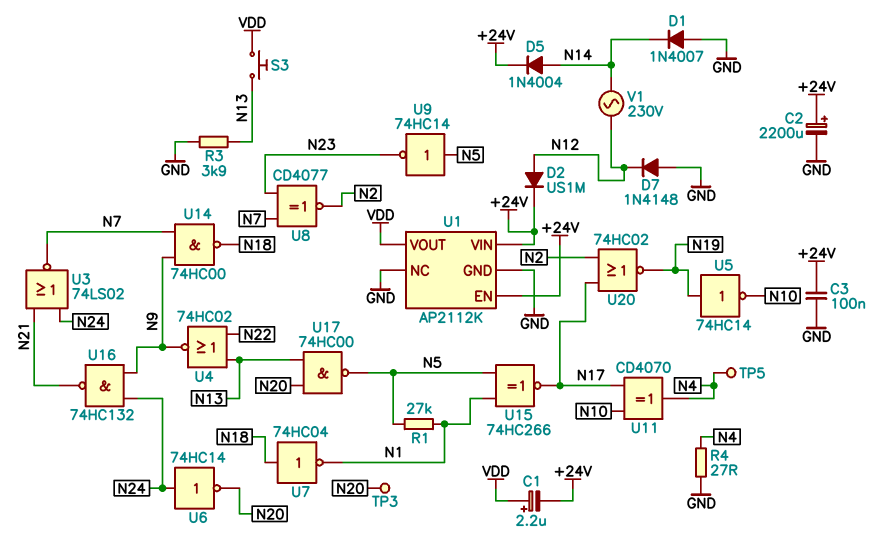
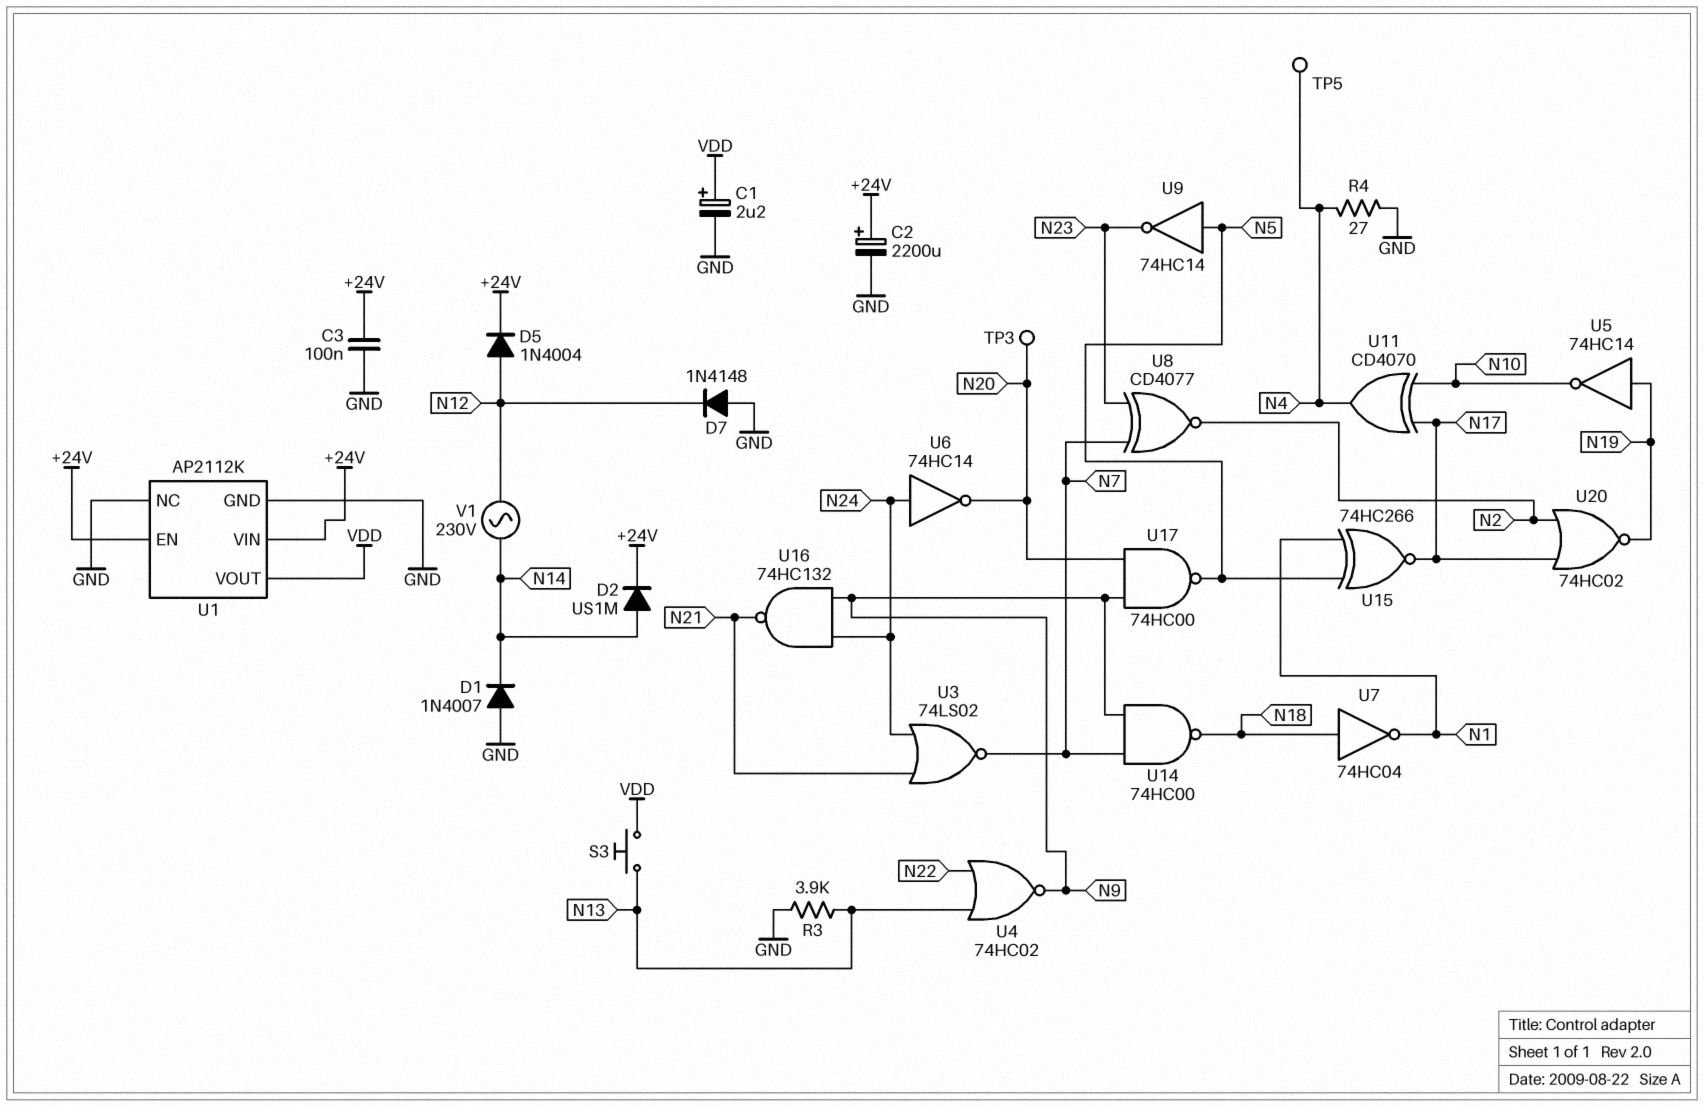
C1: 2.2uF (plus VDD, minus +24V) -> 2.2uF (plus VDD, minus GND)
D2: diode US1M (A N12, K +24V) -> diode US1M (A N14, K +24V)
D5: diode 1N4004 (A N14, K +24V) -> diode 1N4004 (A N12, K +24V)
R1: 27k (N1, N5) -> none
U17: NAND 74HC00 (in N13, in N20, out N5) -> NAND 74HC00 (in N9, in N20, out N5)

